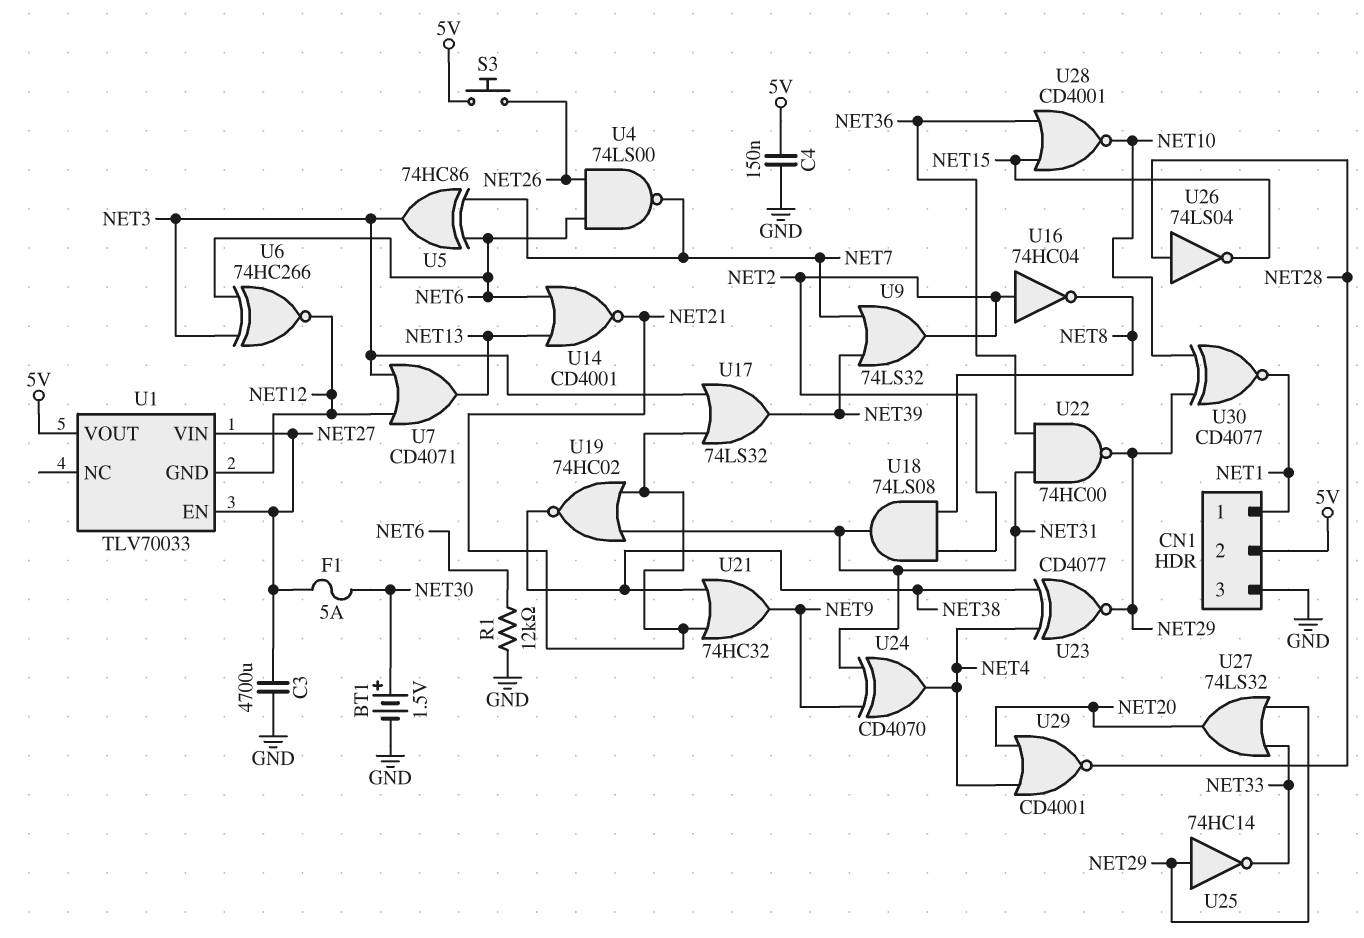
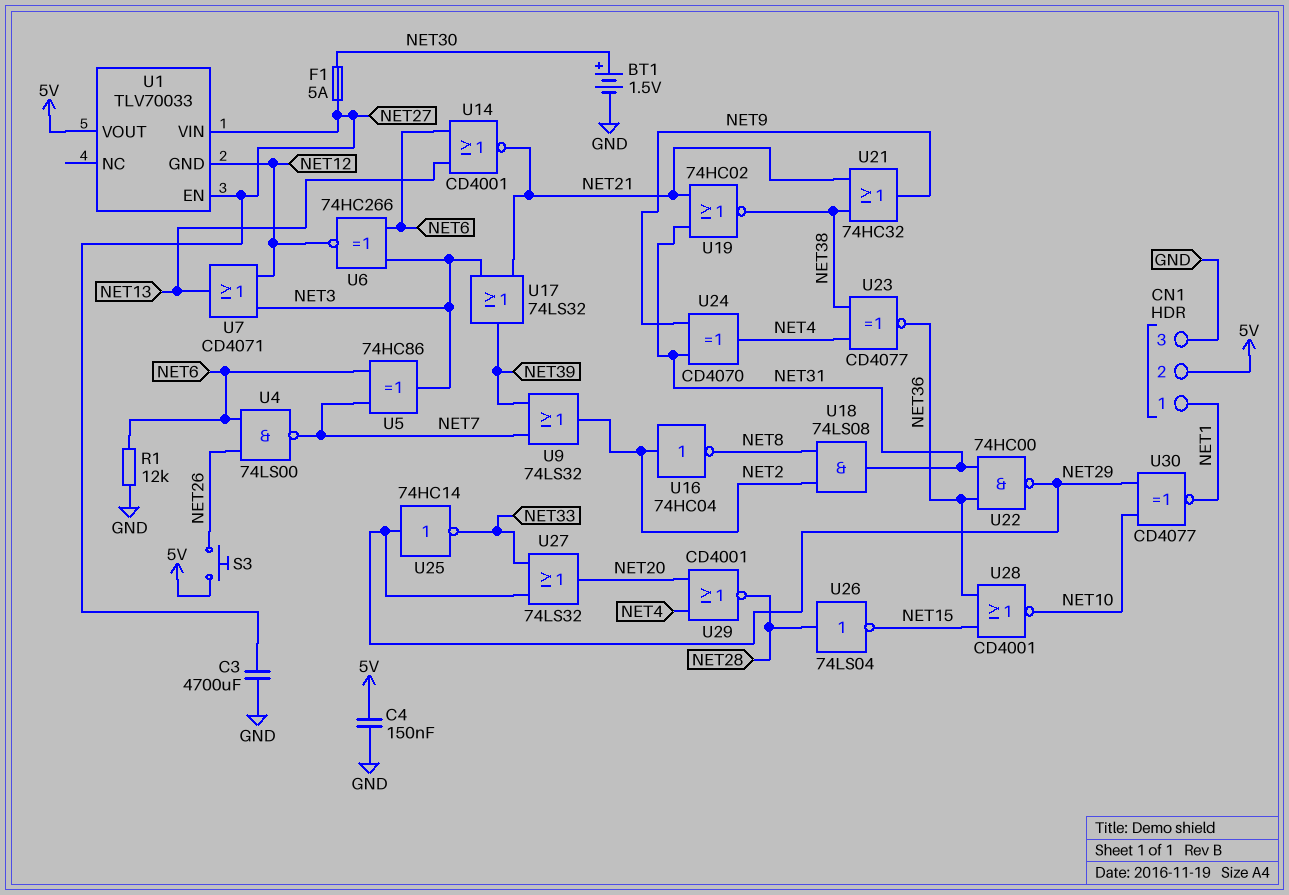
U23: XNOR CD4077 (in NET4, in NET38, out NET29) -> XNOR CD4077 (in NET4, in NET38, out NET36)

